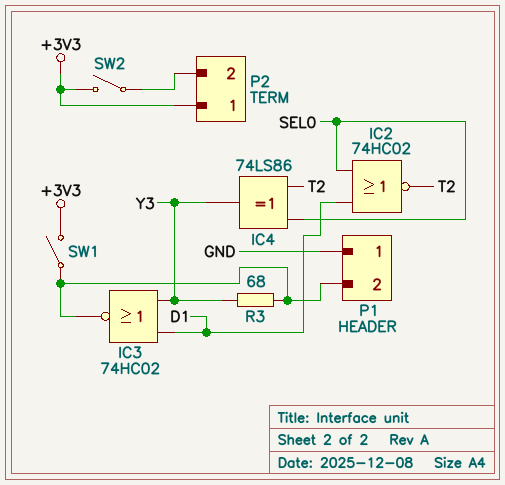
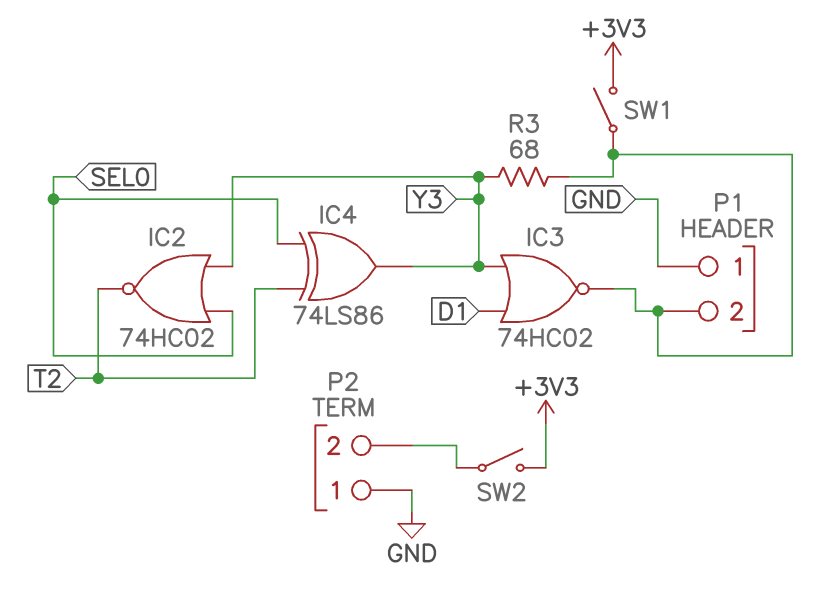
IC2: NOR 74HC02 (in D1, in SEL0, out T2) -> NOR 74HC02 (in SEL0, in Y3, out T2)
P2 pin 1: +3V3 -> GND

